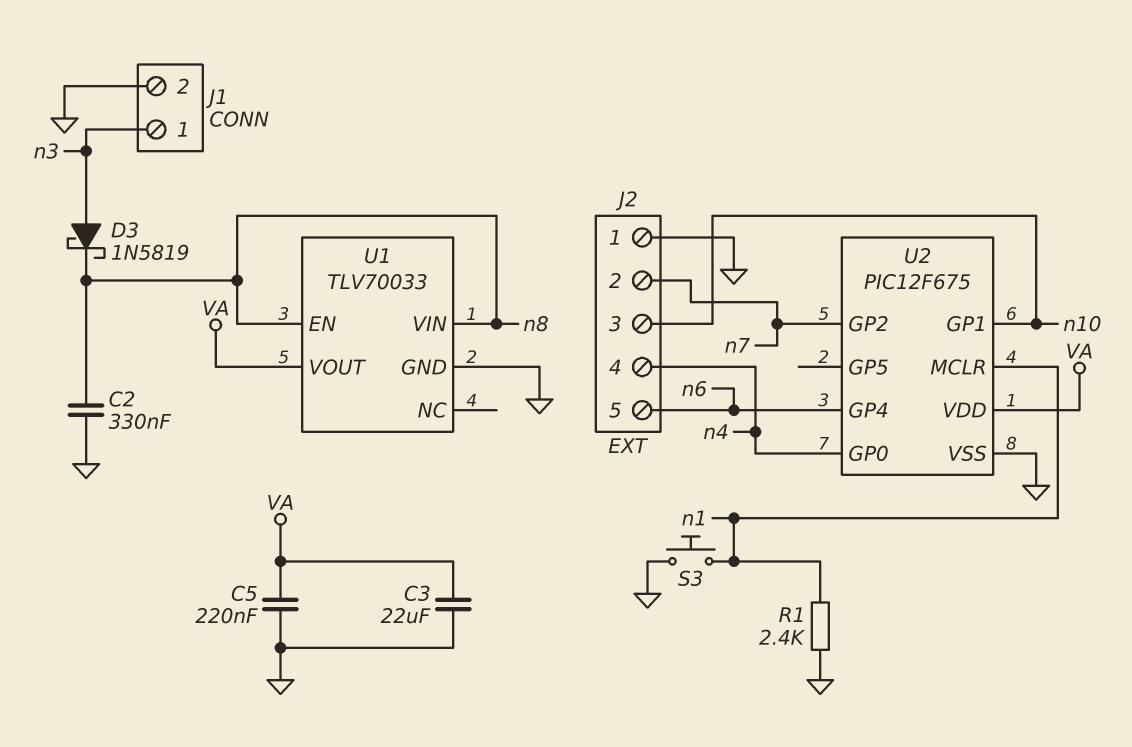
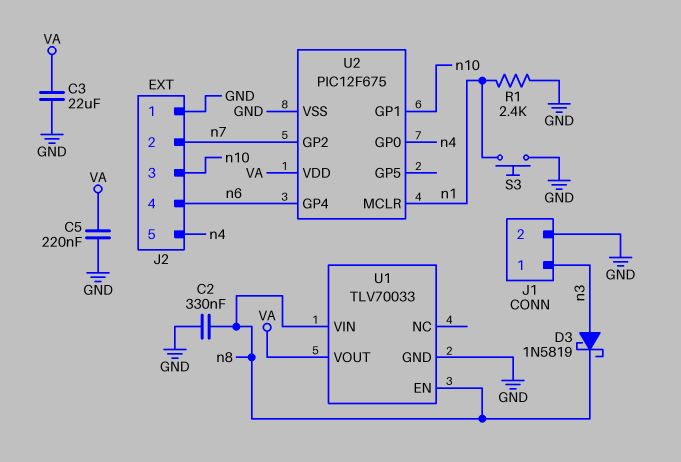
J2 pin 4: n4 -> n6
J2 pin 5: n6 -> n4

